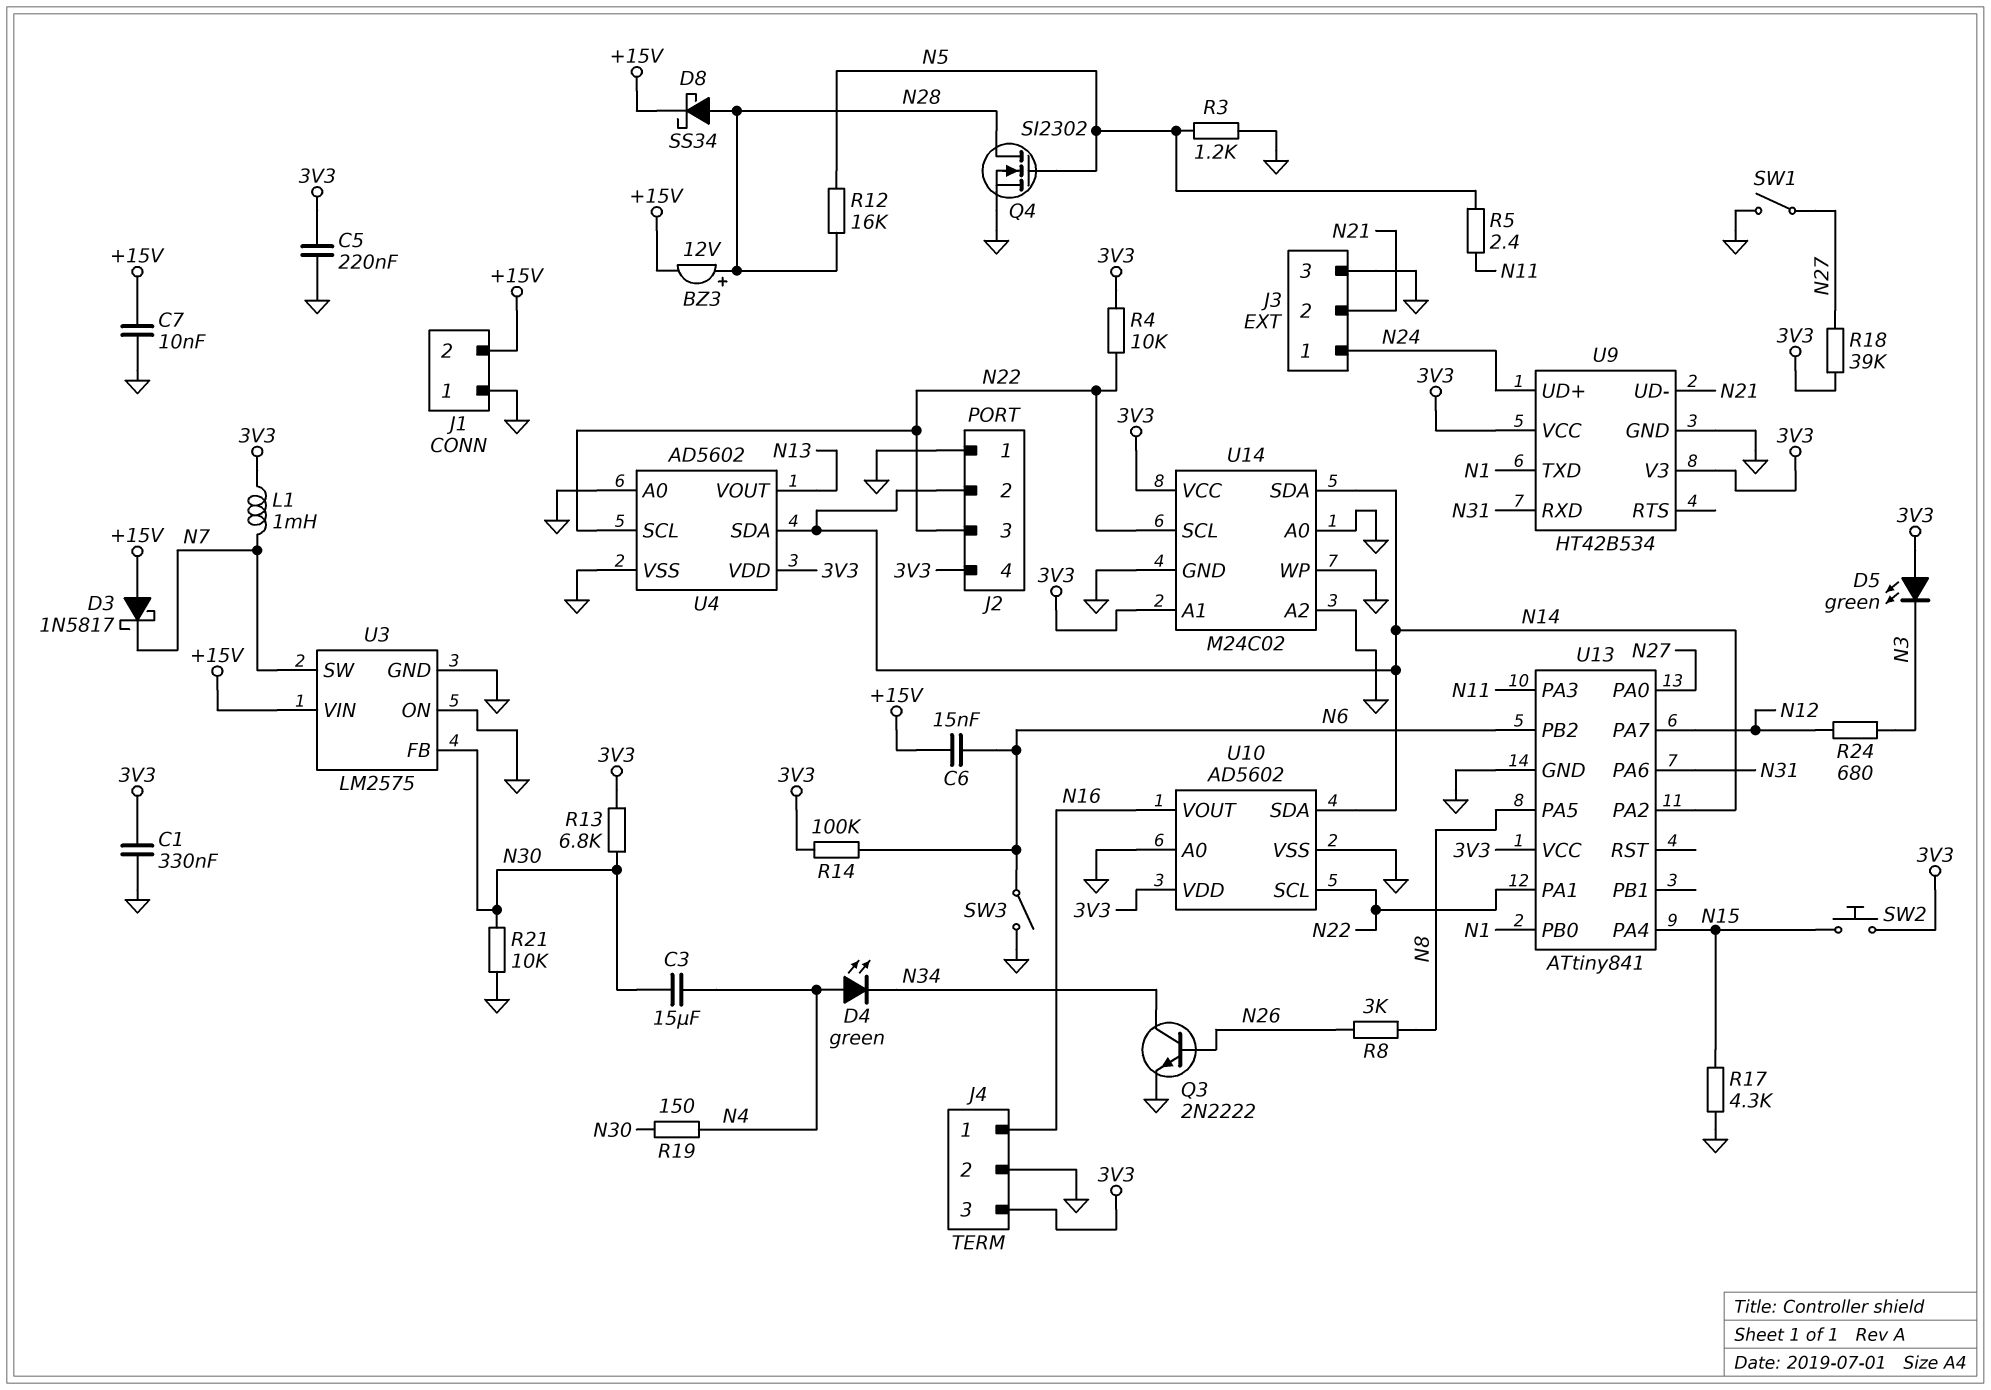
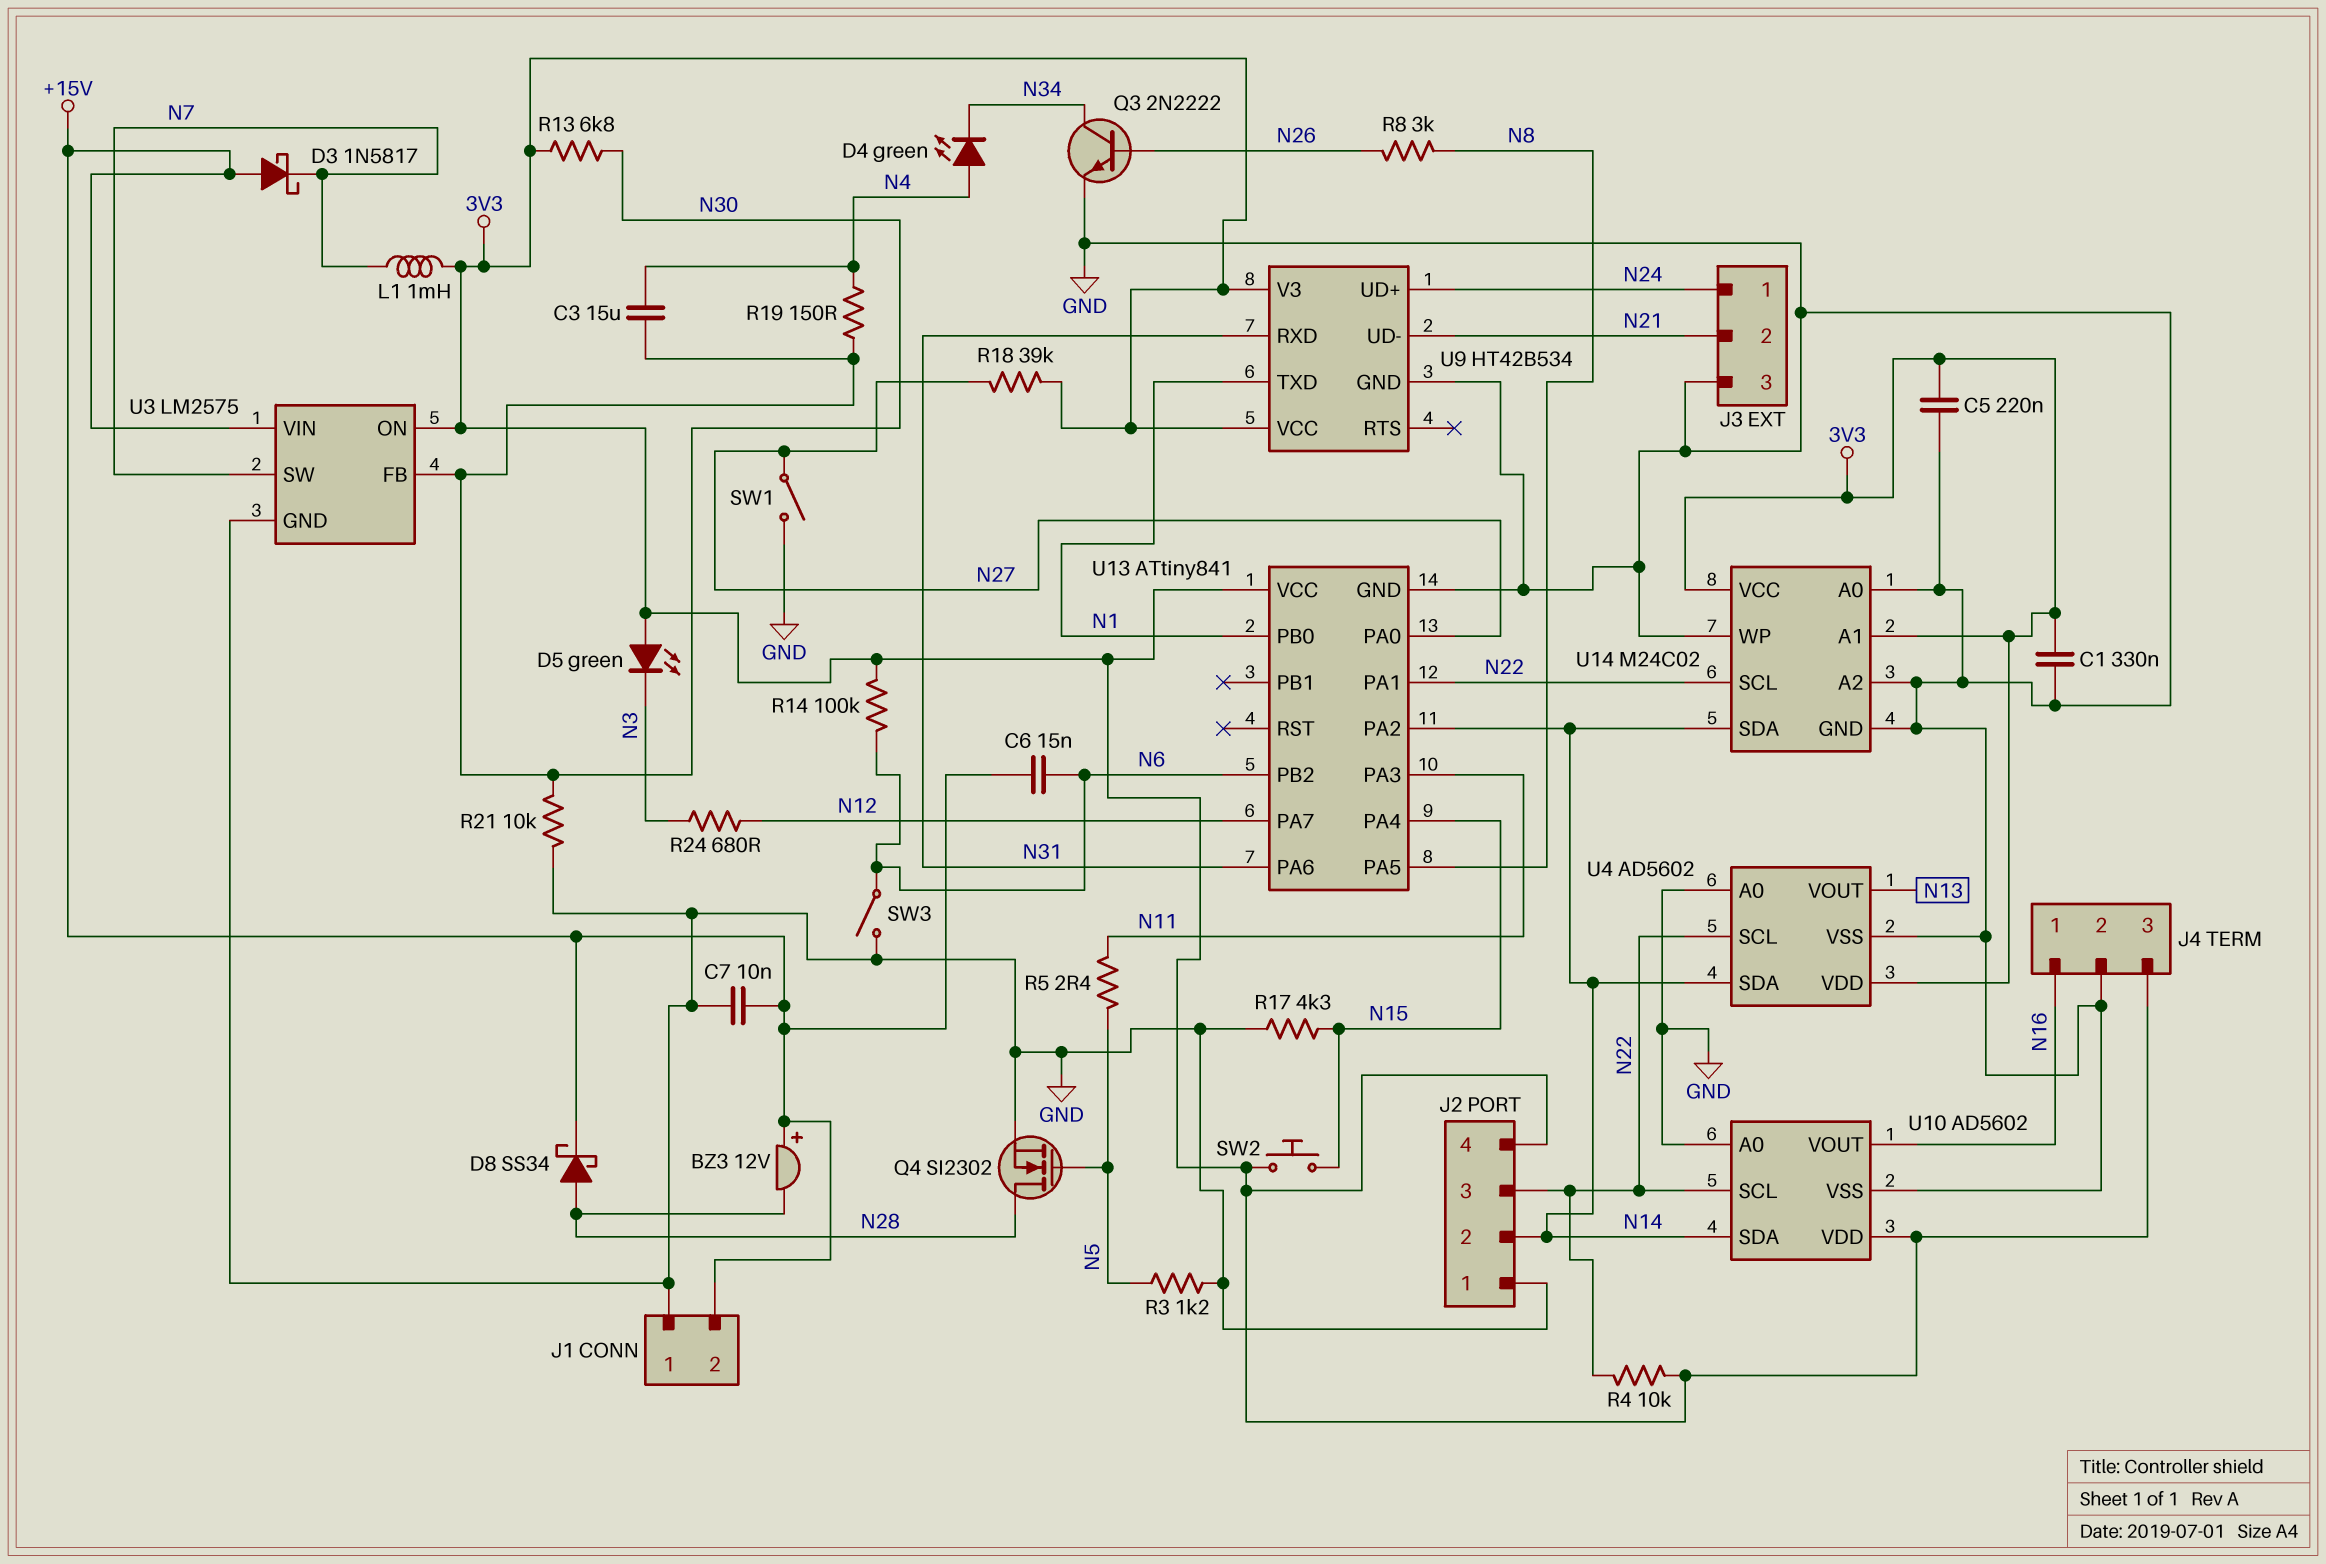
BZ3: buzzer 12V (plus N28, minus +15V) -> buzzer 12V (plus +15V, minus N28)
R12: 16k (N5, N28) -> none
U3 pin ON: GND -> 3V3

